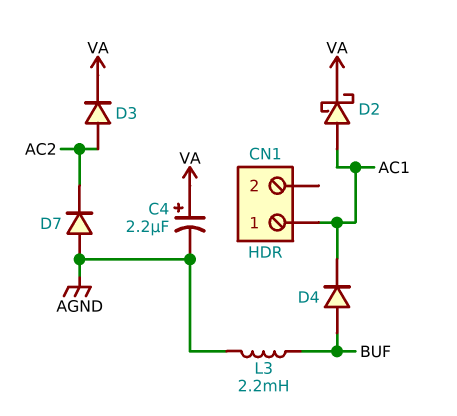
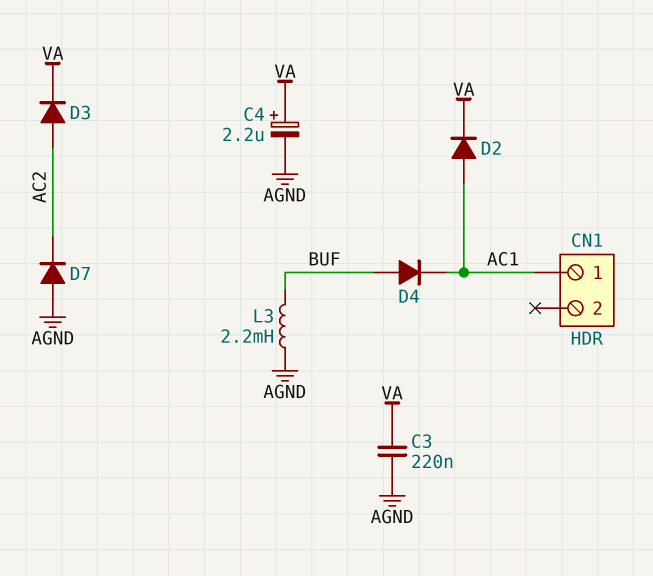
C3: none -> 220nF (AGND, VA)
D2: schottky (A AC1, K VA) -> diode (A AC1, K VA)

